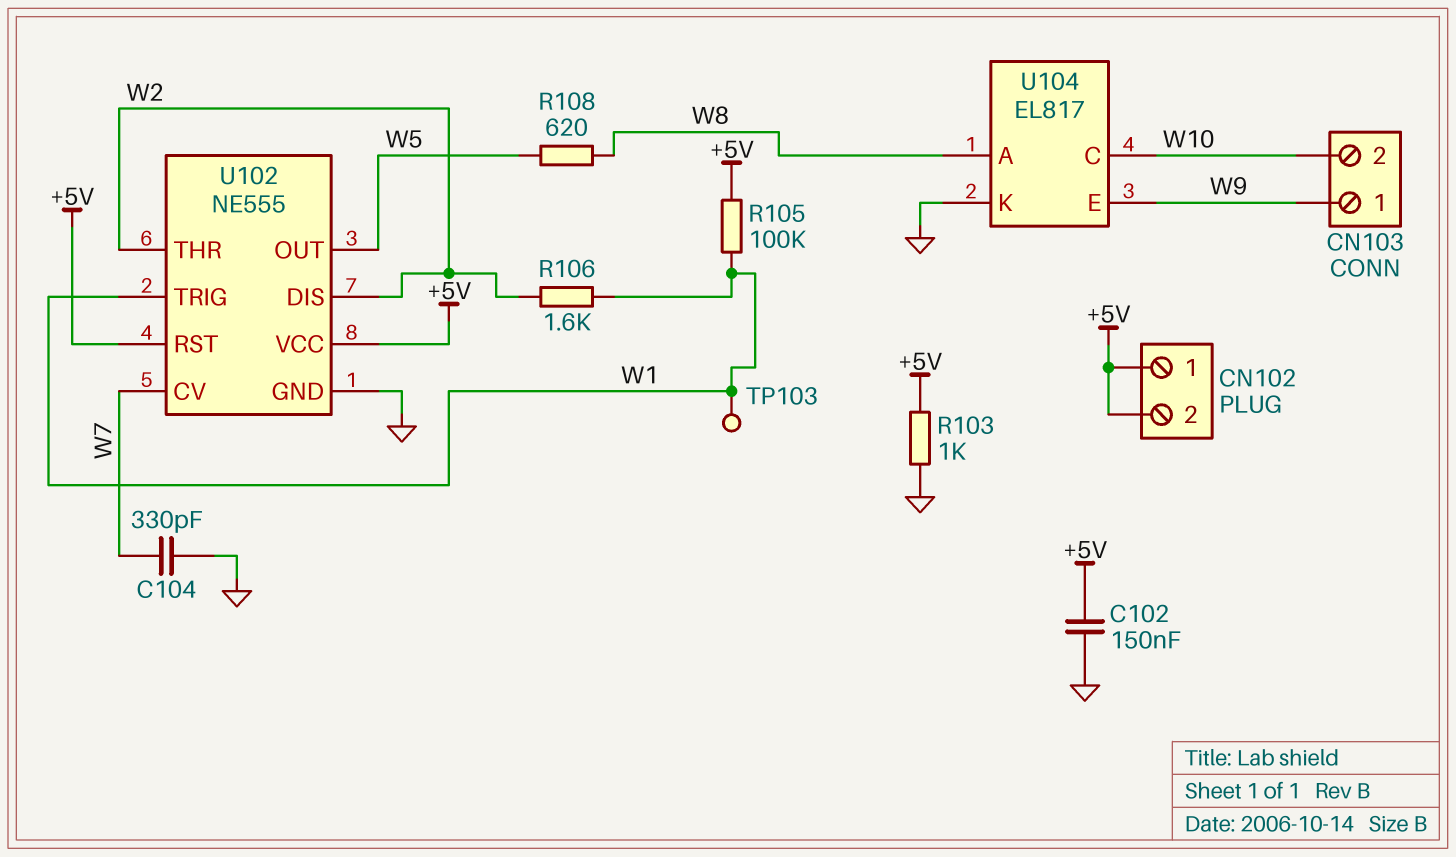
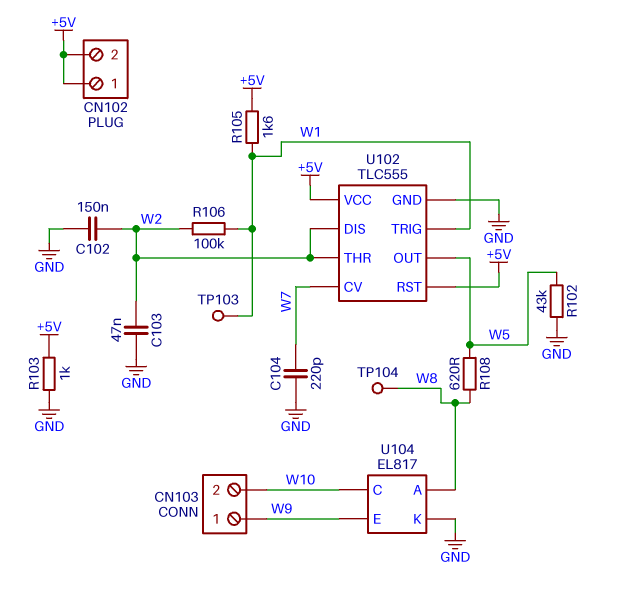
C102: 150nF (+5V, GND) -> 150nF (GND, W2)
C103: none -> 47nF (GND, W2)
C104: 330pF (GND, W7) -> 220pF (GND, W7)
R102: none -> 43k (GND, W5)
R105: 100k (+5V, W1) -> 1.6k (+5V, W1)
R106: 1.6k (W1, W2) -> 100k (W1, W2)
TP104: none -> test point (W8)
U102: NE555 -> TLC555

